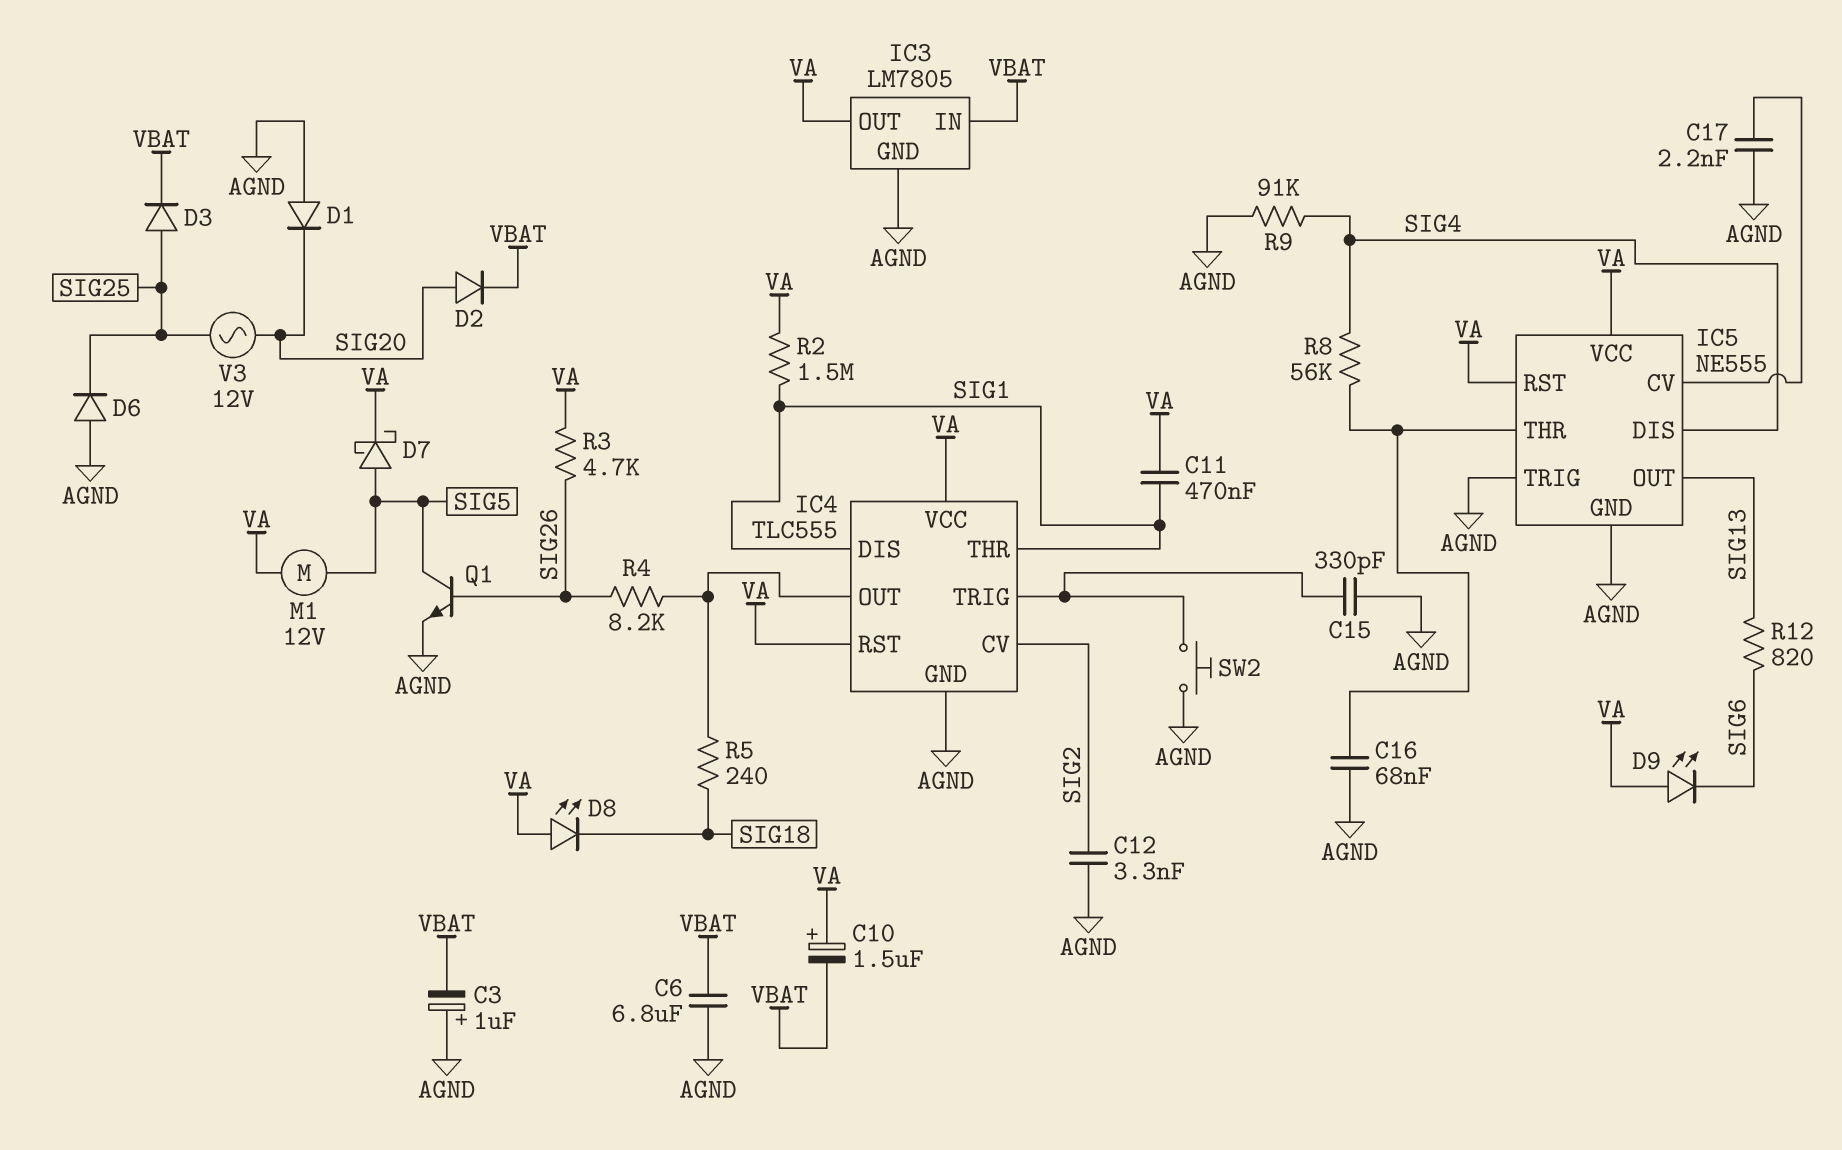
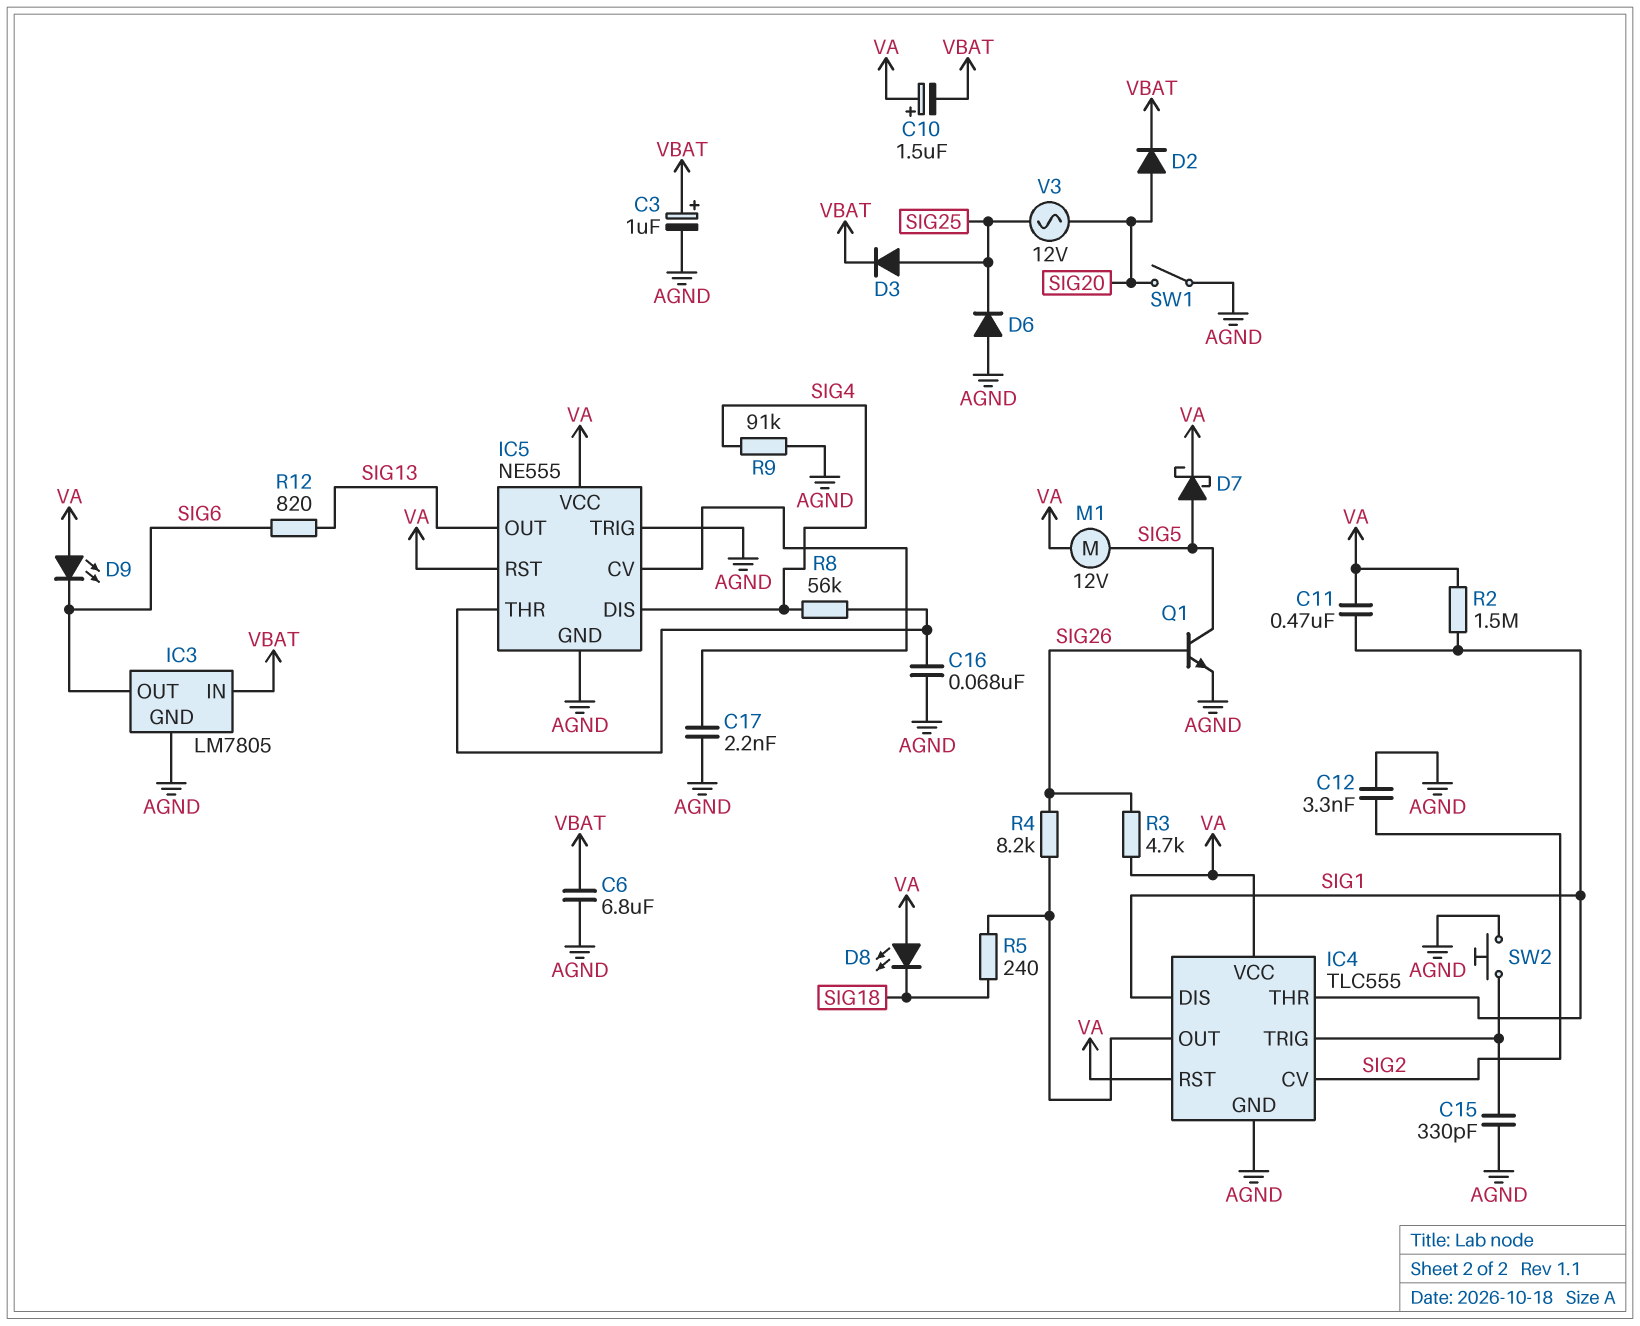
C3: 1uF (plus AGND, minus VBAT) -> 1uF (plus VBAT, minus AGND)
D1: diode (A AGND, K SIG20) -> none
IC3 pin OUT: VA -> SIG6
SW1: none -> switch (AGND, SIG20)

